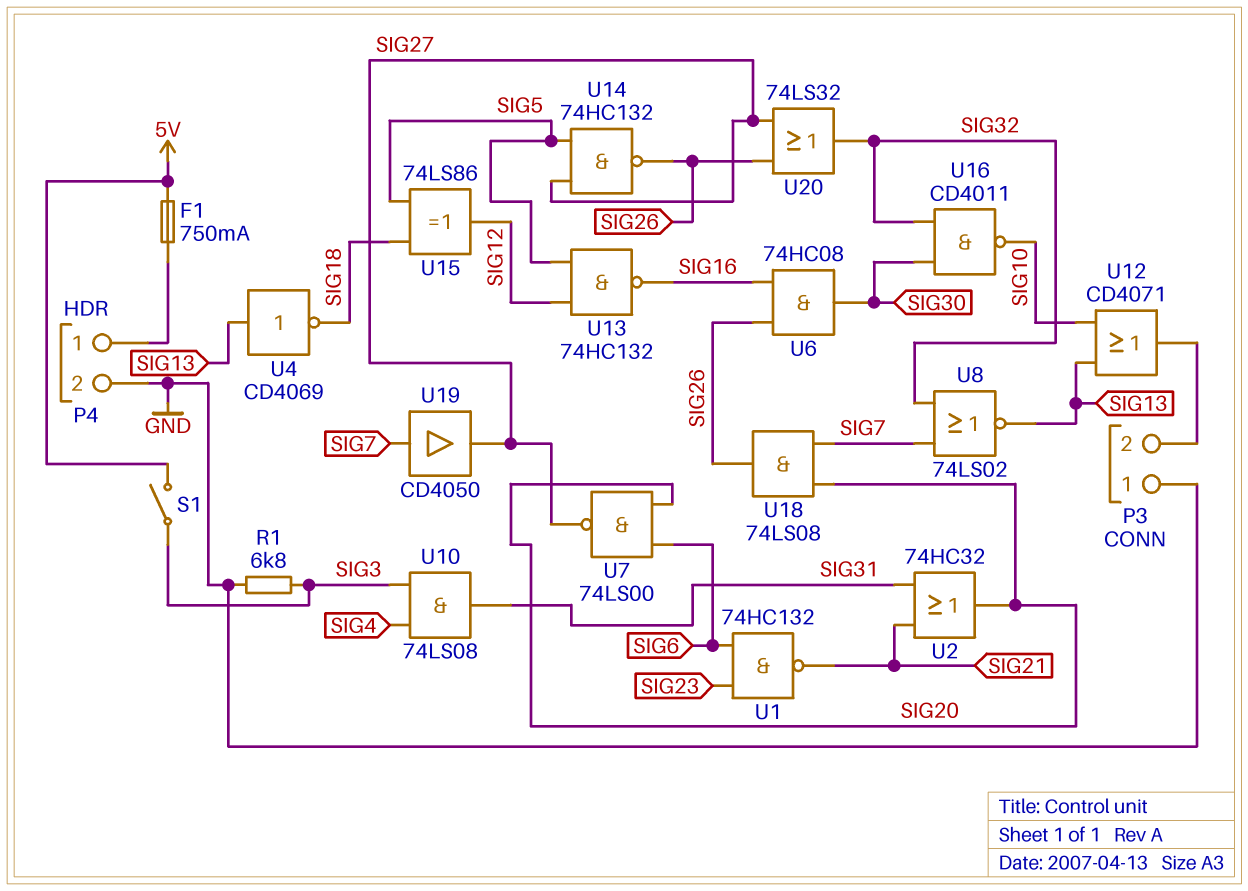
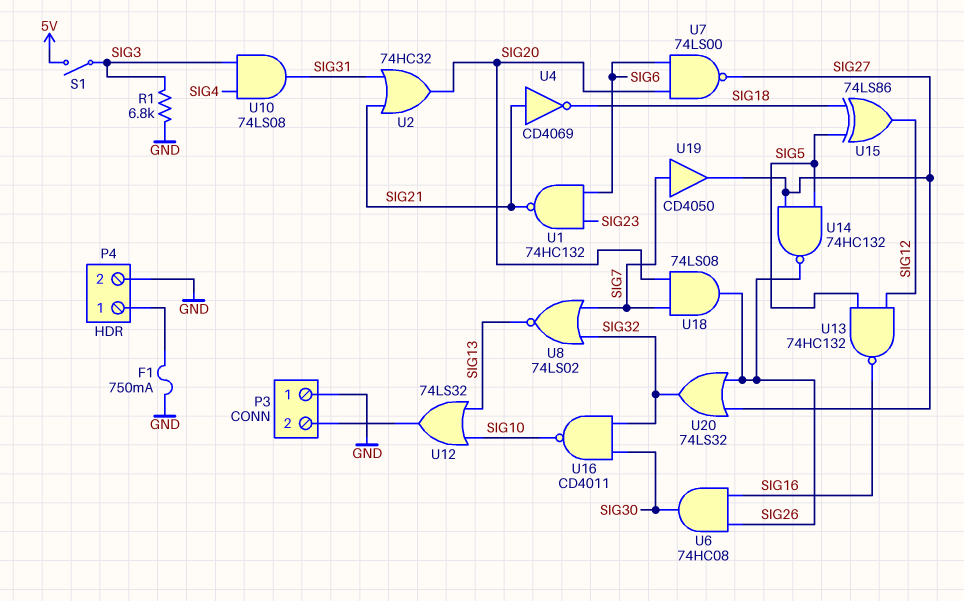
F1: 750mA (5V, P4/1) -> 750mA (GND, P4/1)
U4: NOT CD4069 (in SIG13, out SIG18) -> NOT CD4069 (in SIG21, out SIG18)
U12: OR CD4071 (in SIG10, in SIG13, out P3/2) -> OR 74LS32 (in SIG10, in SIG13, out P3/2)

